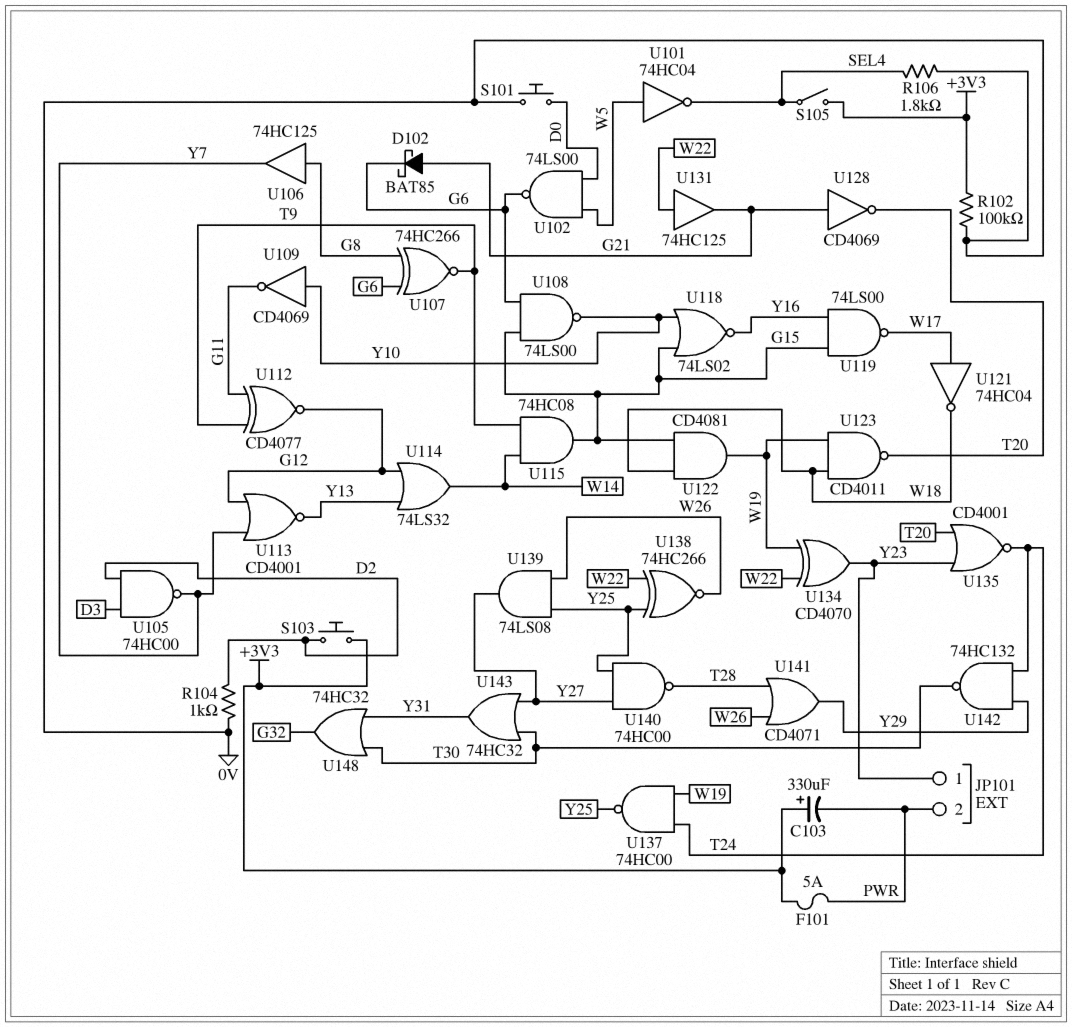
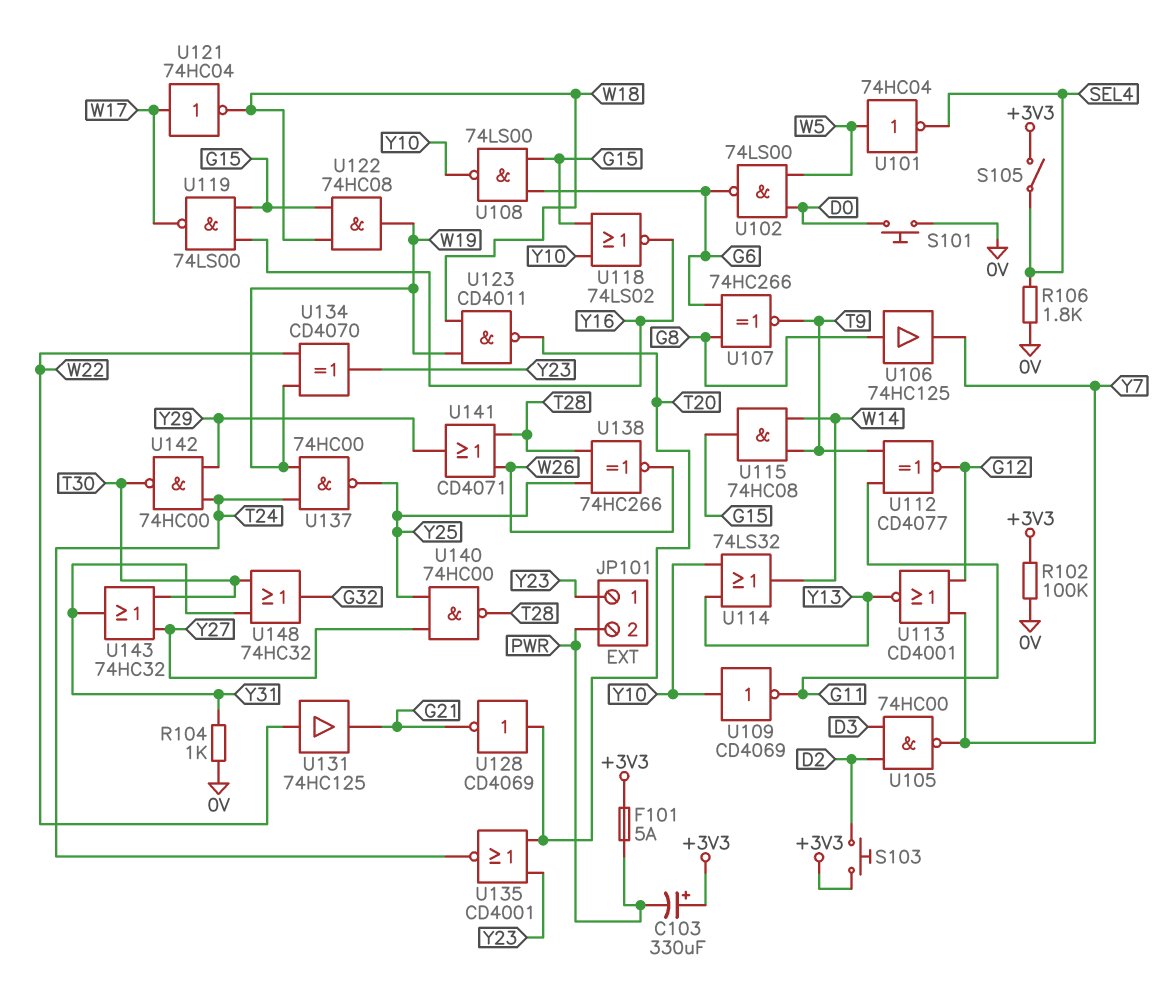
D102: schottky BAT85 (A G21, K G6) -> none
R104: 1k (0V, D2) -> 1k (0V, Y31)
U114: OR 74LS32 (in G12, in Y13, out W14) -> OR 74LS32 (in Y10, in Y13, out W14)
U122: AND CD4081 (in G15, in W18, out W19) -> AND 74HC08 (in G15, in W18, out W19)
U128: NOT CD4069 (in G21, out T20) -> NOT CD4069 (in T20, out G21)
U138: XNOR 74HC266 (in W22, in Y25, out W26) -> XNOR 74HC266 (in T28, in Y25, out W26)
U139: AND 74LS08 (in W26, in Y25, out Y27) -> none
U142: NAND 74HC132 (in T24, in Y29, out T30) -> NAND 74HC00 (in T24, in Y29, out T30)

